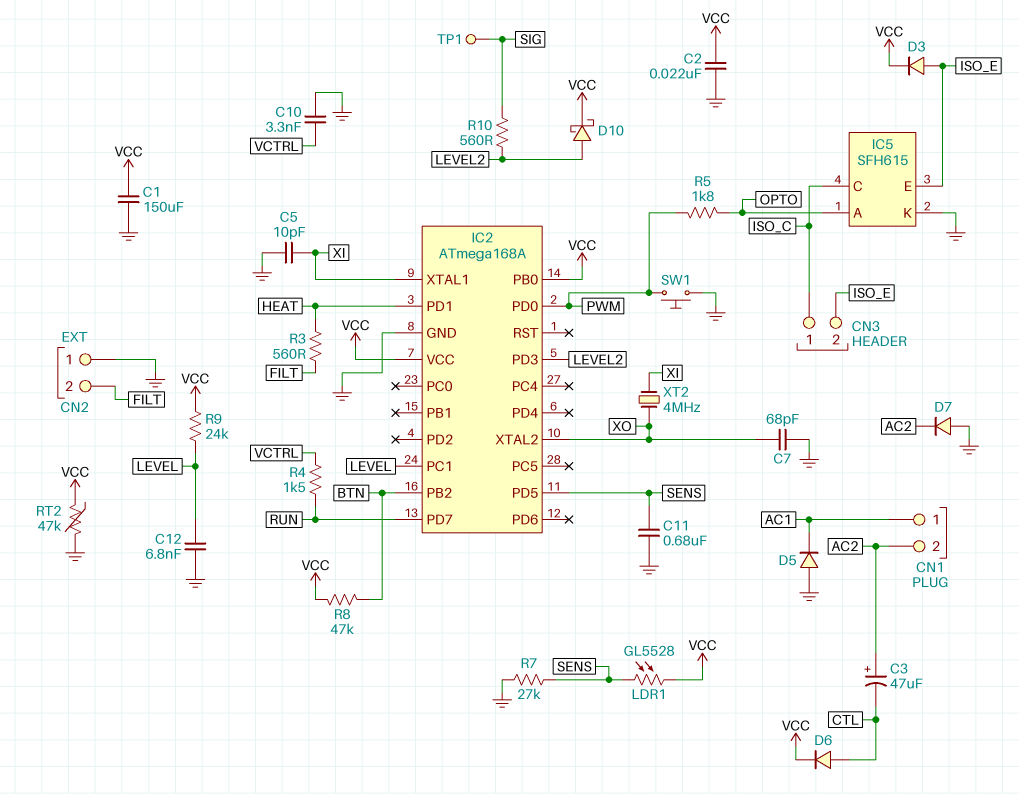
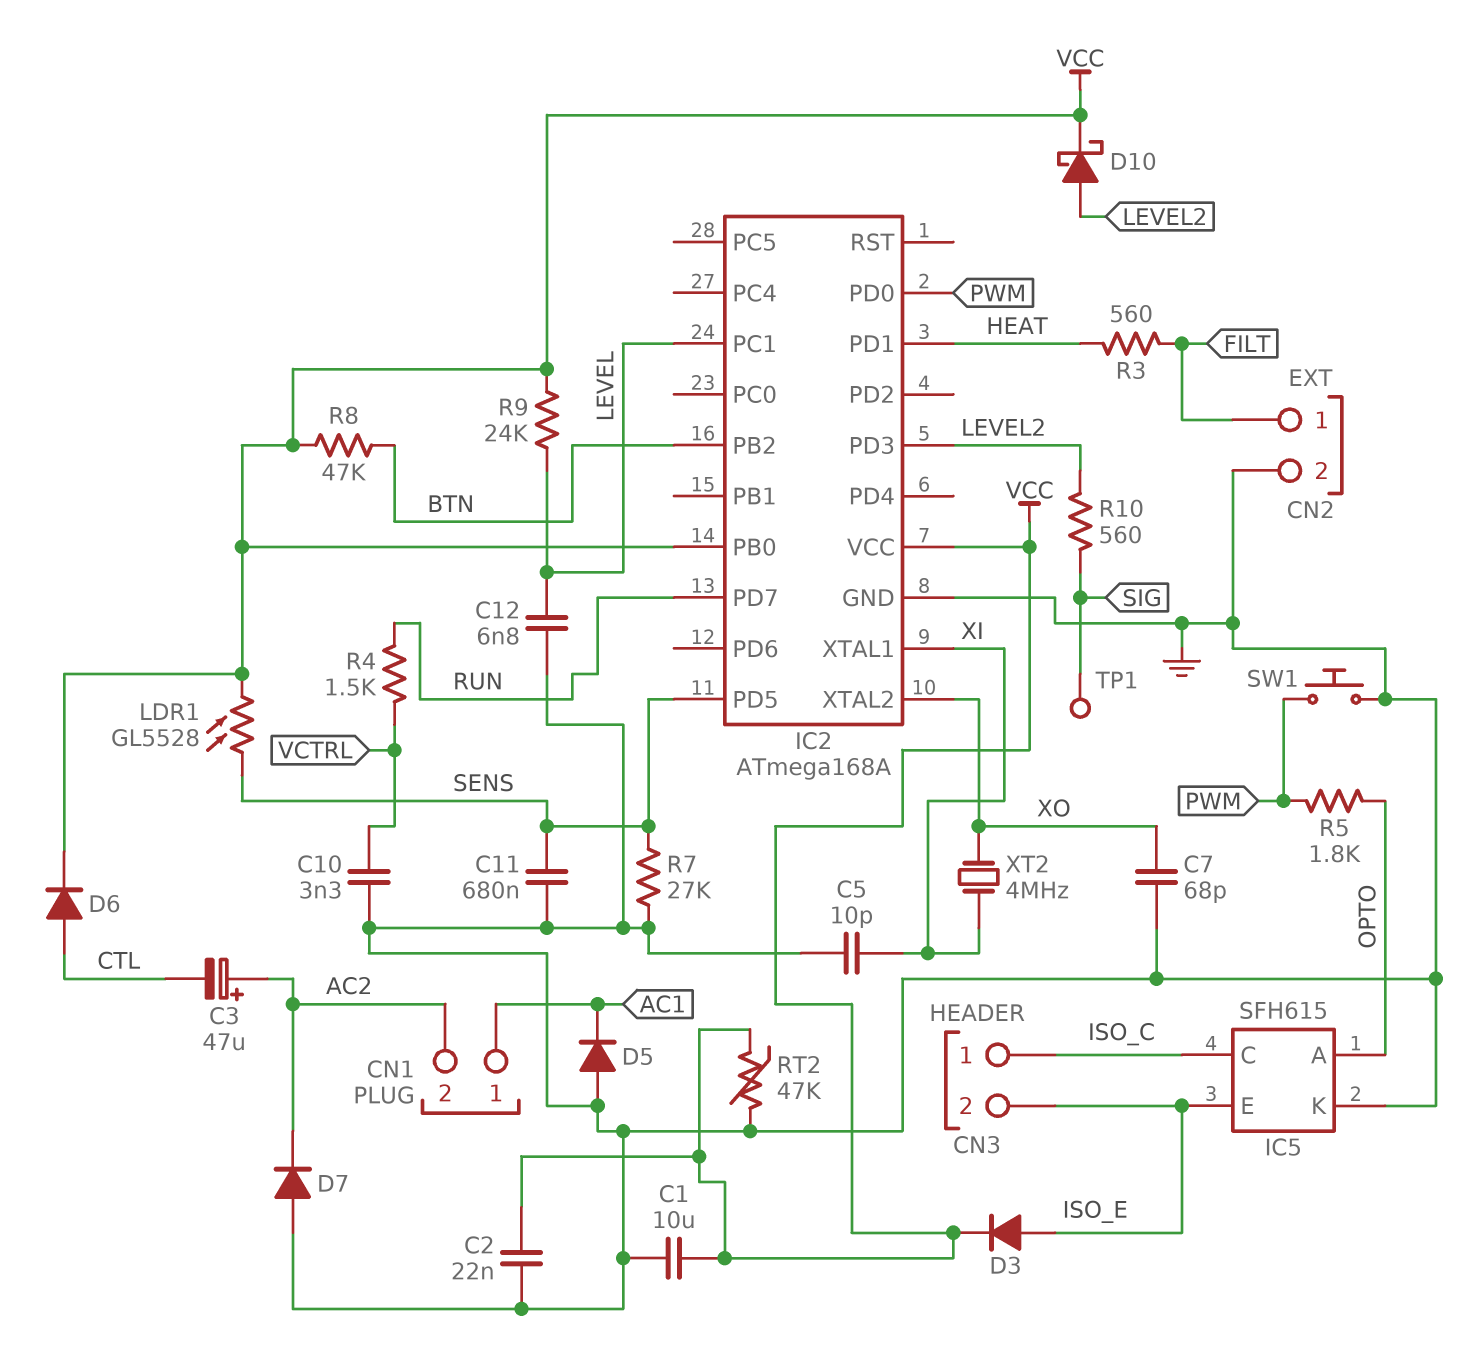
C1: 150uF (GND, VCC) -> 10uF (GND, VCC)
CN2 pin 1: GND -> FILT
CN2 pin 2: FILT -> GND

